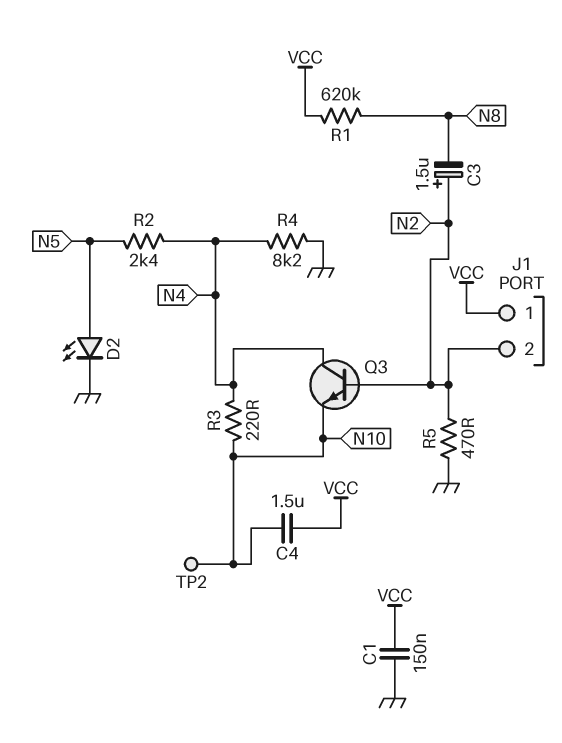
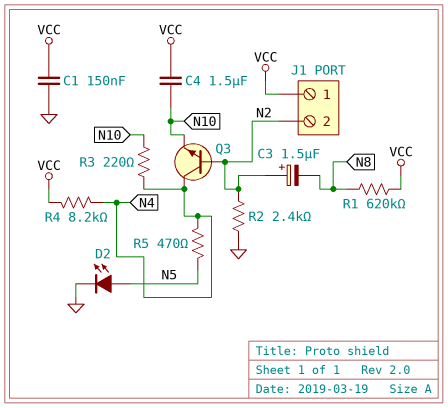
R2: 2.4k (N4, N5) -> 2.4k (GND, N2)
R4: 8.2k (GND, N4) -> 8.2k (N4, VCC)
R5: 470 (GND, N2) -> 470 (N4, N5)
TP2: test point (N10) -> none

